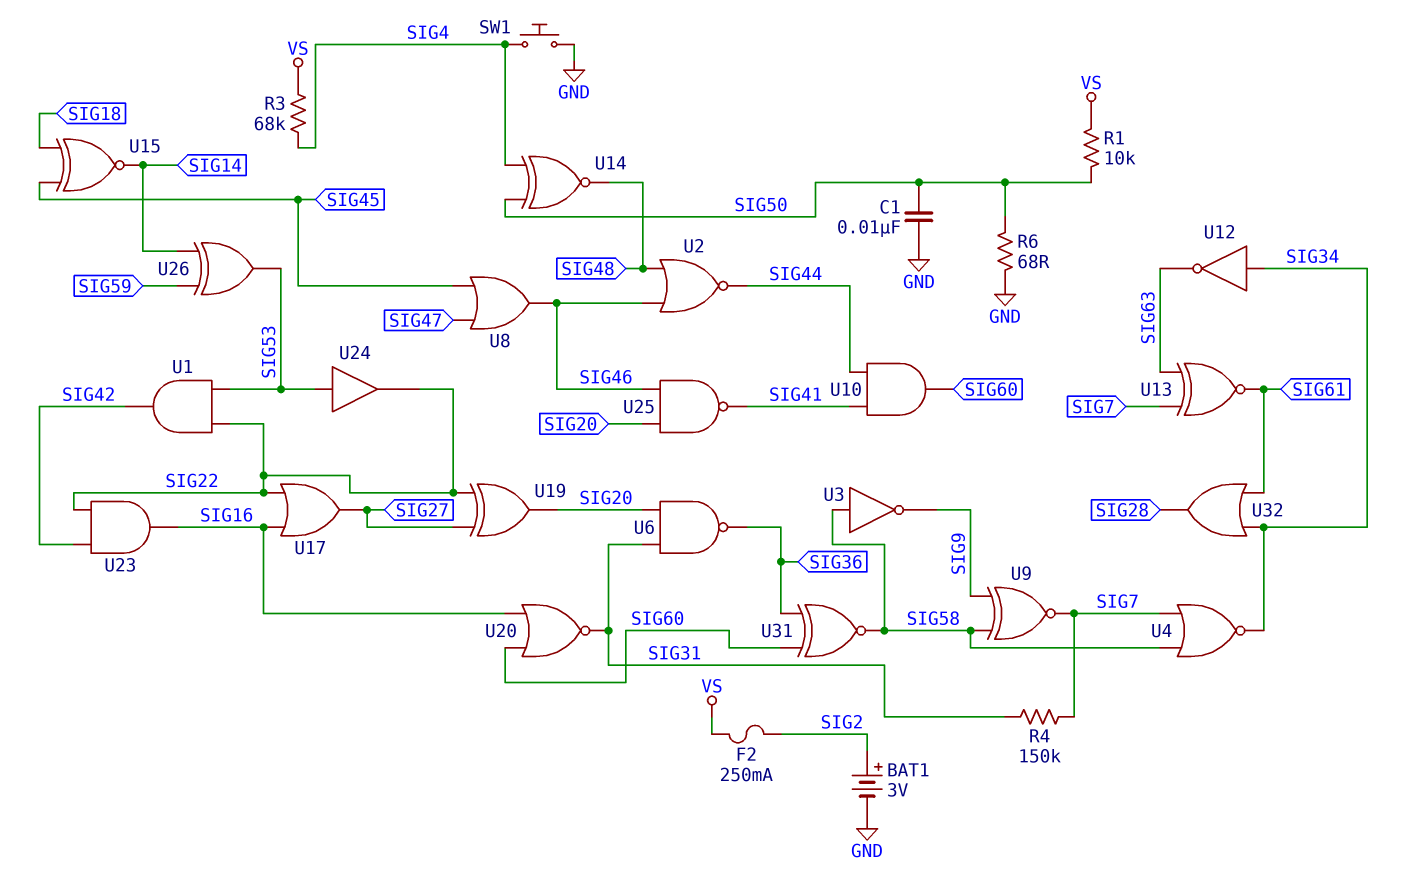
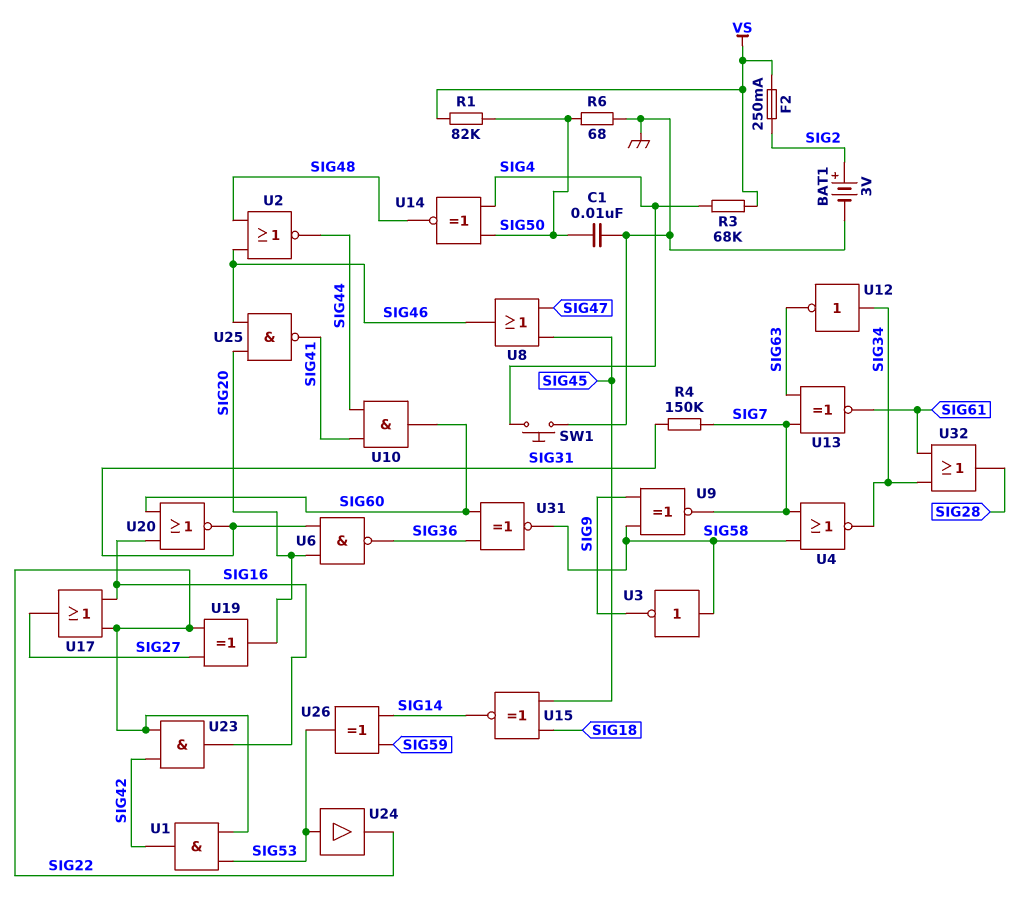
R1: 10k (SIG50, VS) -> 82k (SIG50, VS)

